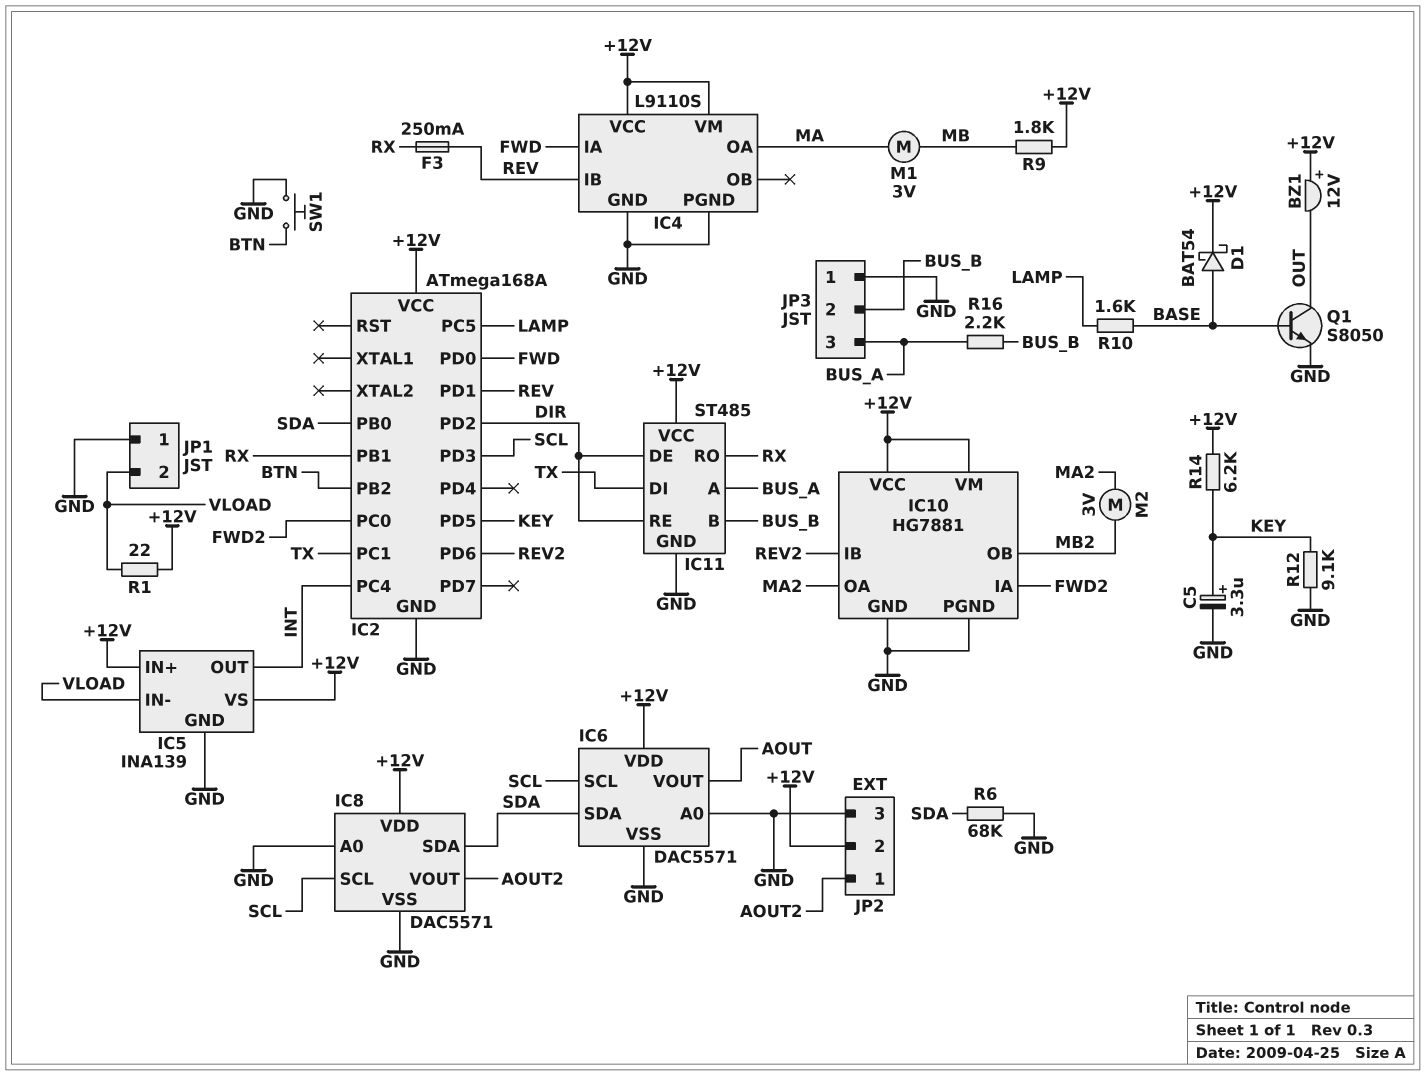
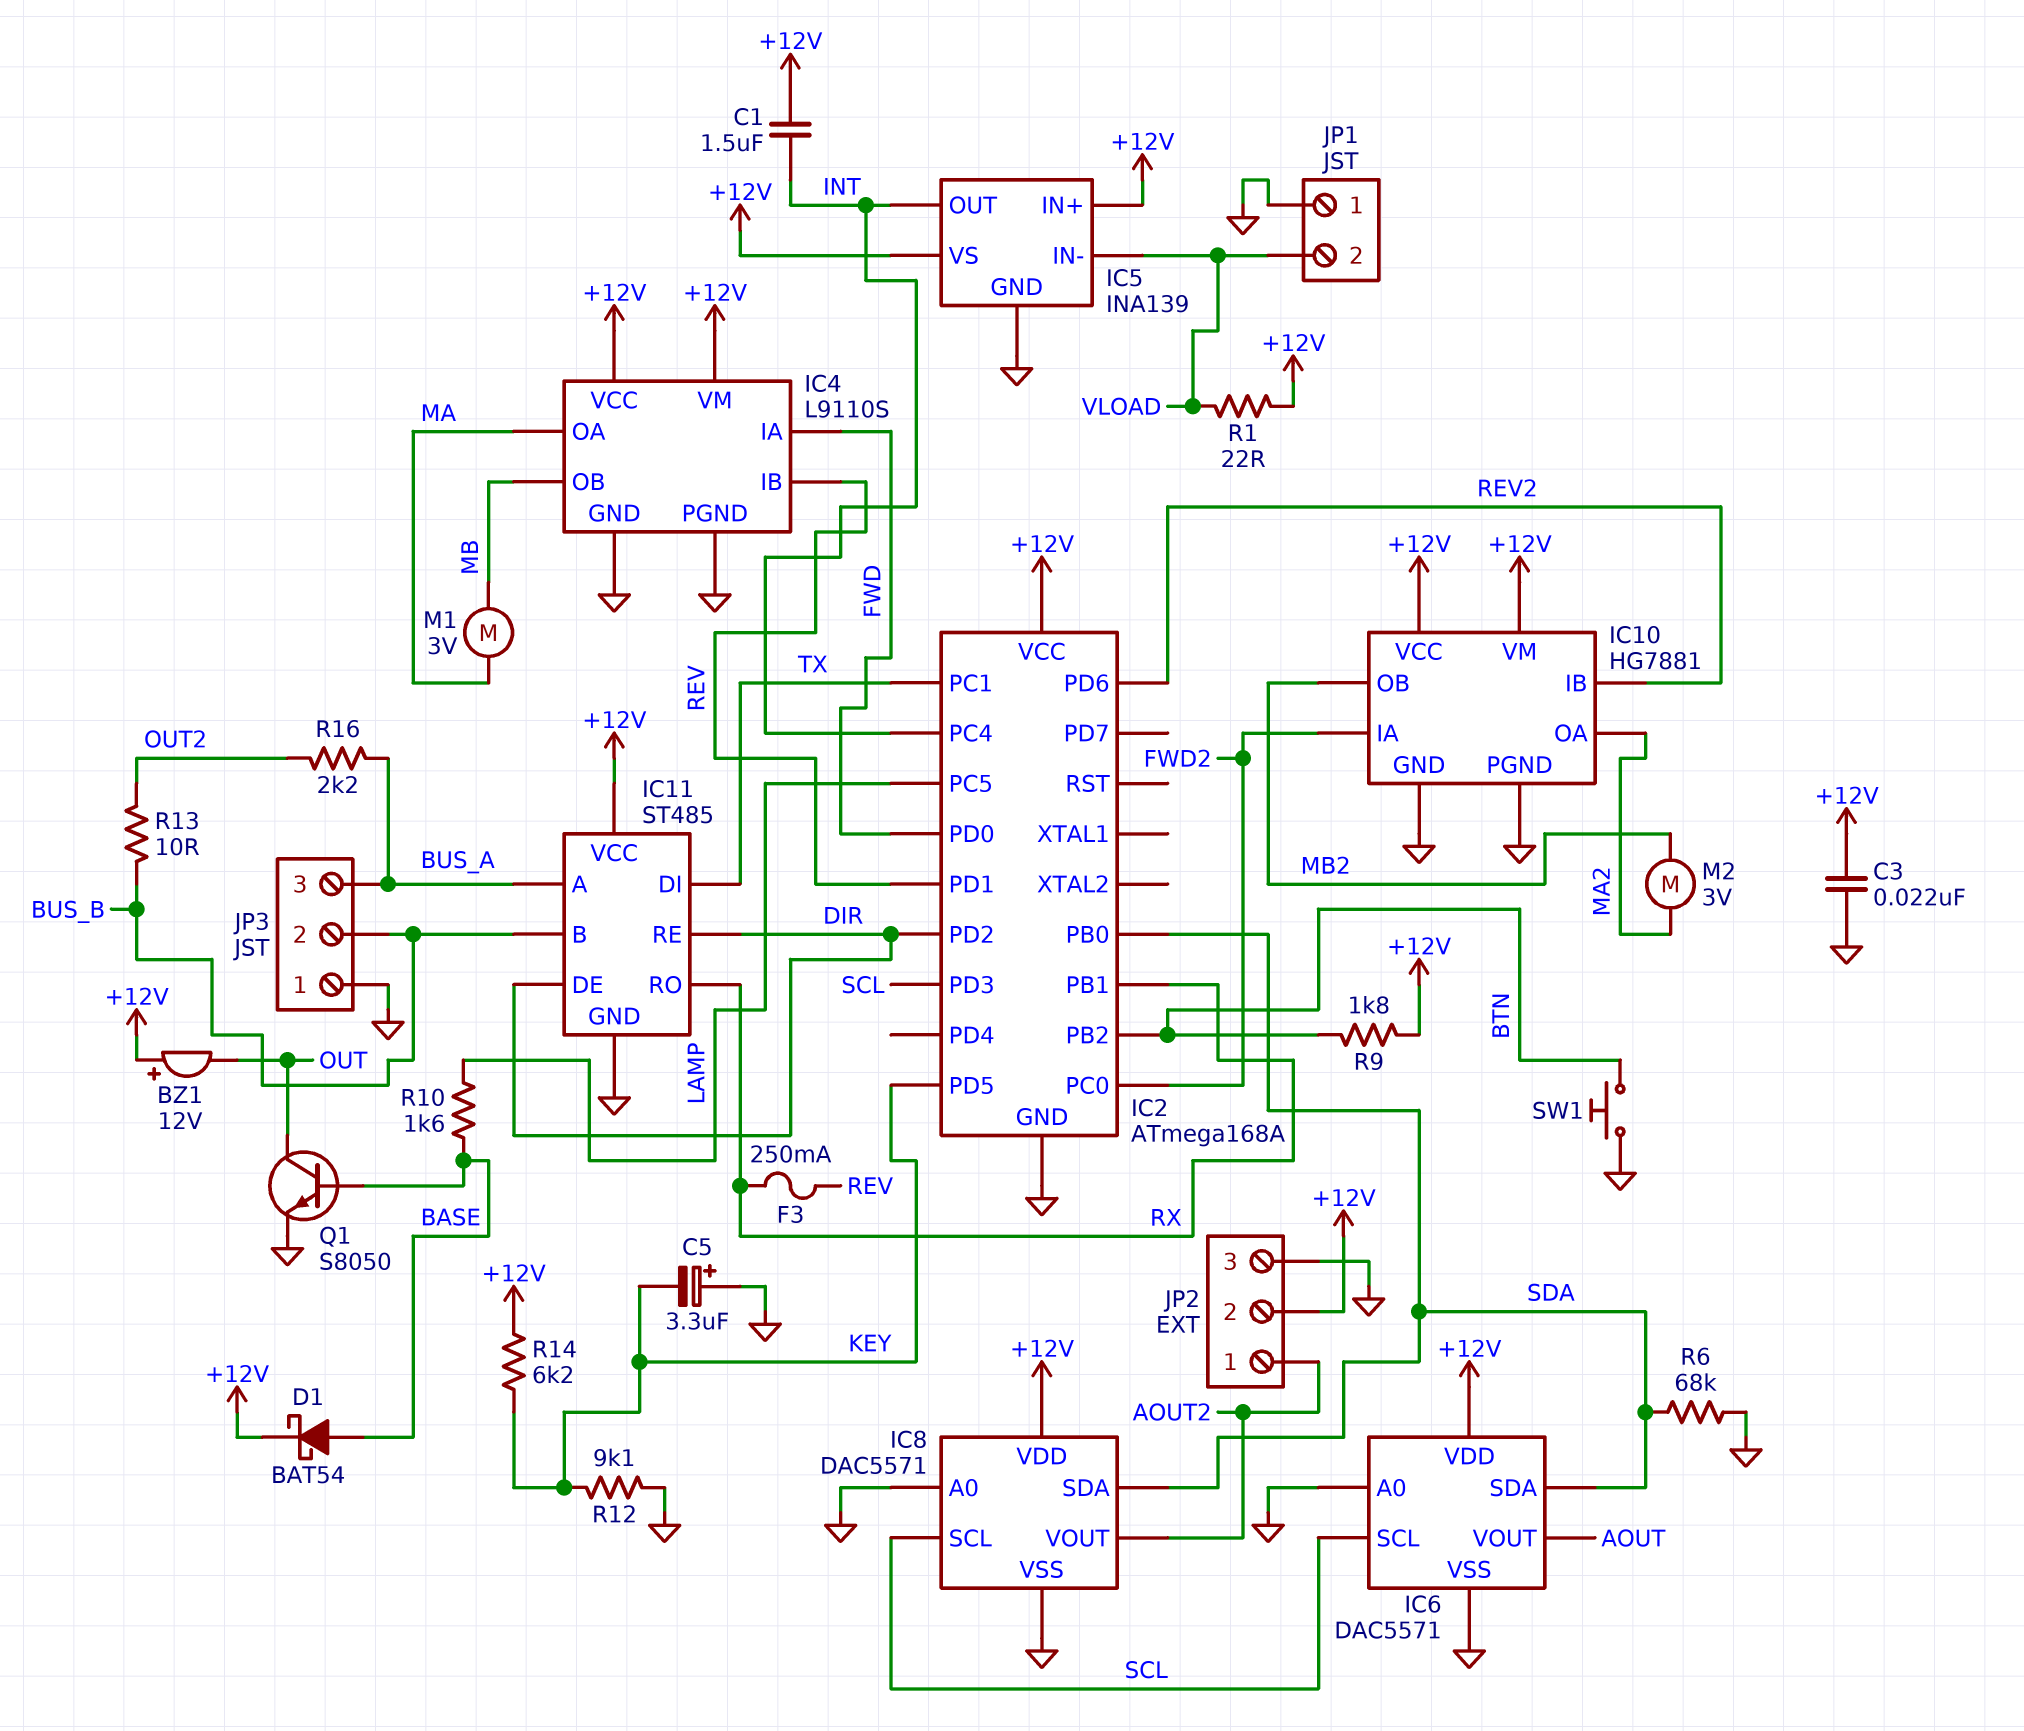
C1: none -> 1.5uF (+12V, INT)
C3: none -> 22nF (+12V, GND)
C5: 3.3uF (plus KEY, minus GND) -> 3.3uF (plus GND, minus KEY)
IC4 pin OB: none -> MB
R9: 1.8k (+12V, MB) -> 1.8k (+12V, BTN)
R13: none -> 10 (BUS_B, OUT2)
R16: 2.2k (BUS_A, BUS_B) -> 2.2k (BUS_A, OUT2)

